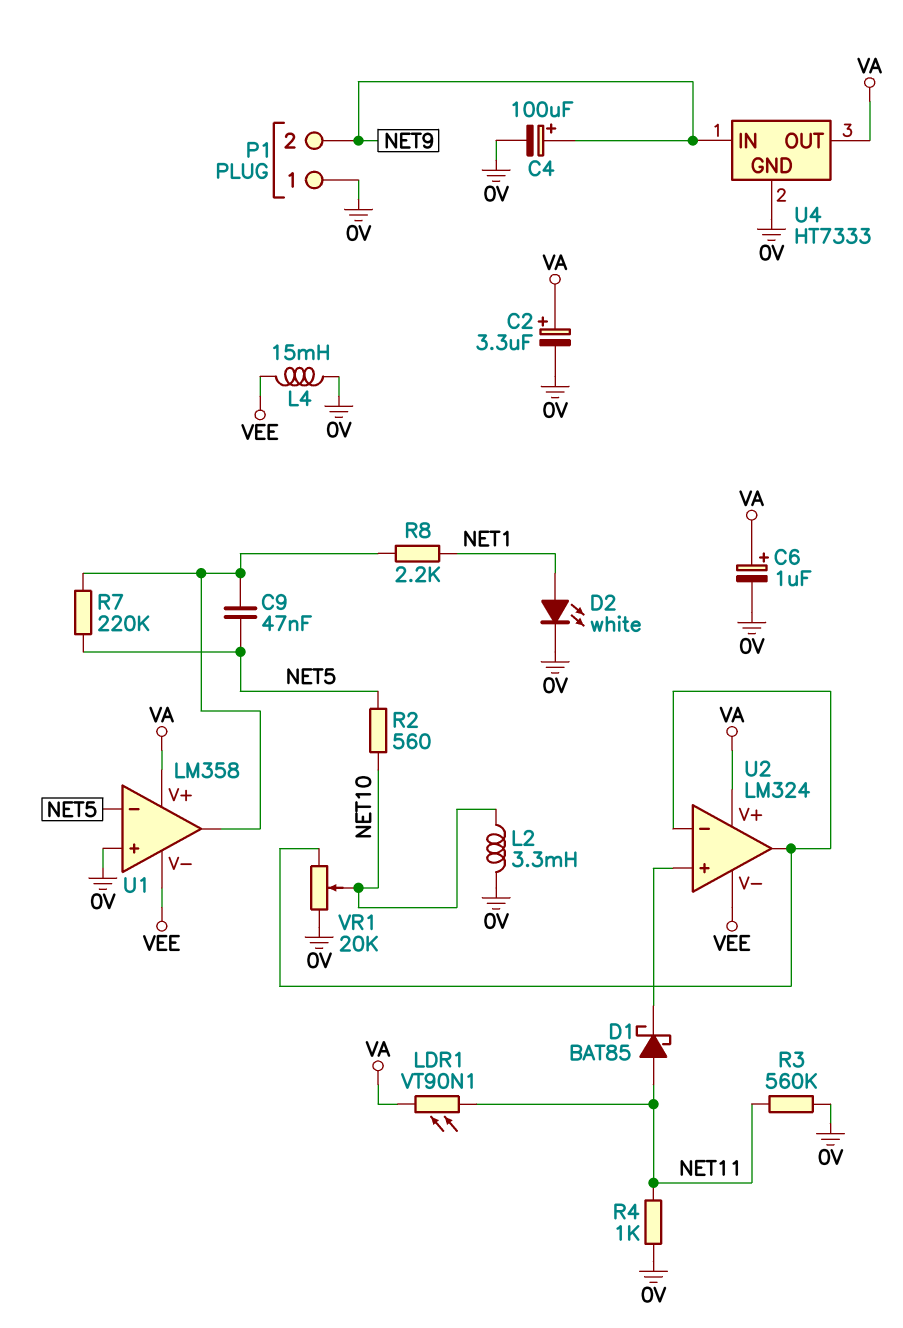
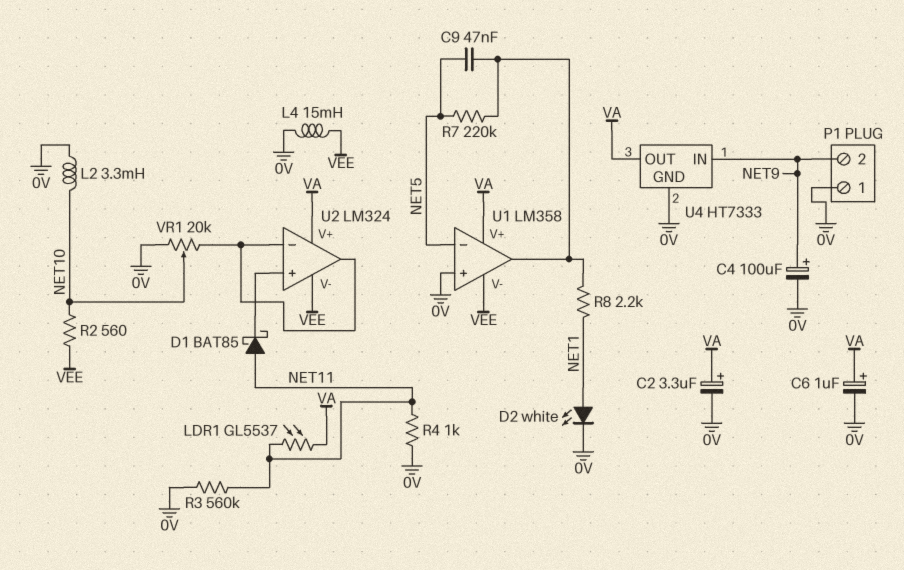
LDR1: VT90N1 (NET11, VA) -> GL5537 (NET11, VA)
R2: 560 (NET5, NET10) -> 560 (NET10, VEE)

